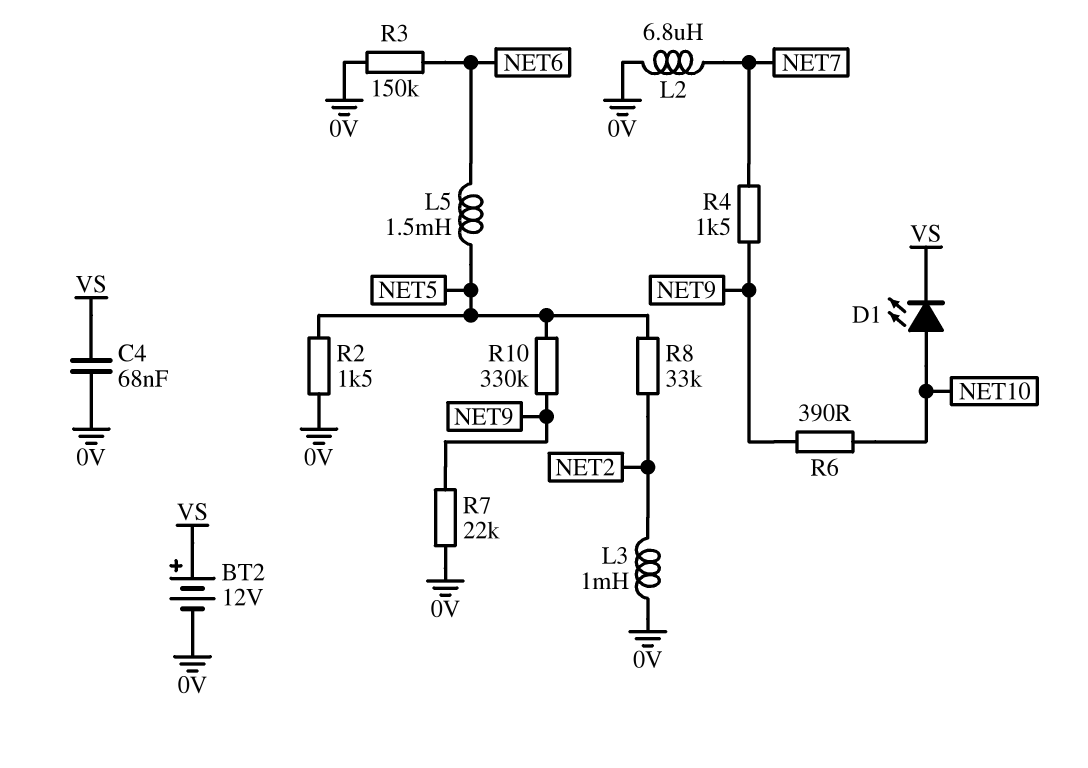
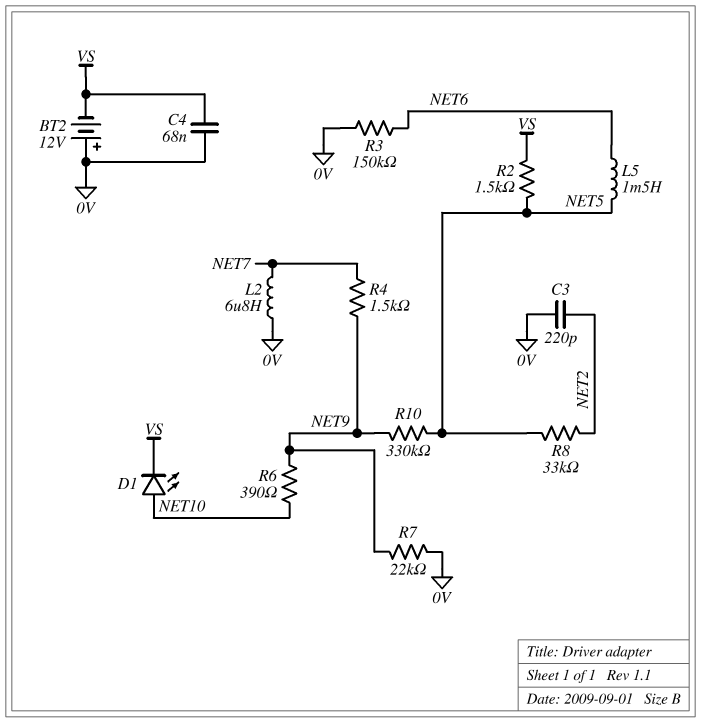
BT2: 12V (plus VS, minus 0V) -> 12V (plus 0V, minus VS)
C3: none -> 220pF (0V, NET2)
L3: 1mH (0V, NET2) -> none
R2: 1.5k (0V, NET5) -> 1.5k (NET5, VS)

